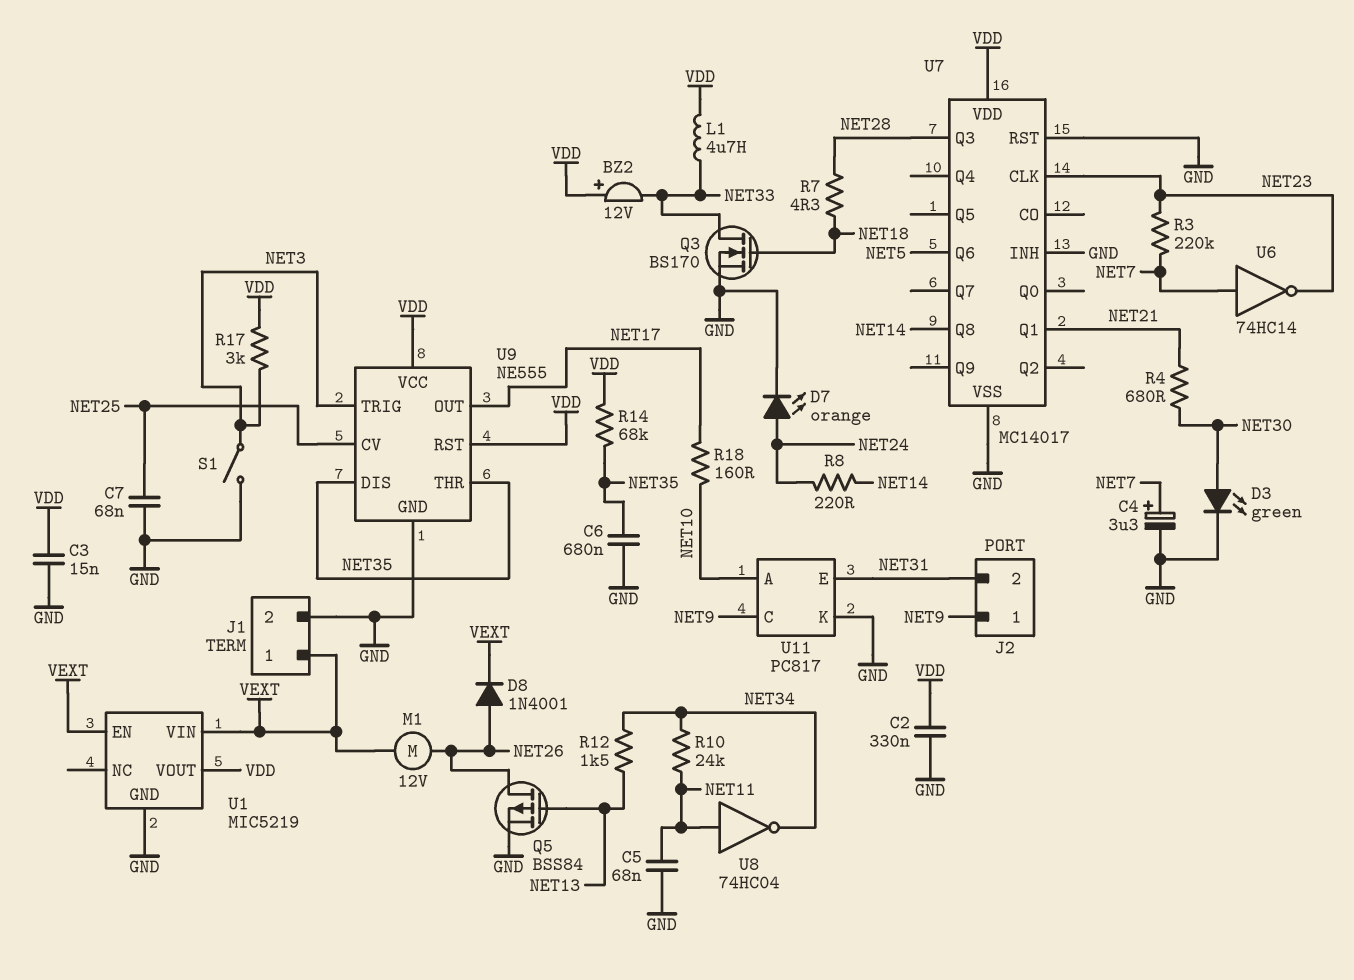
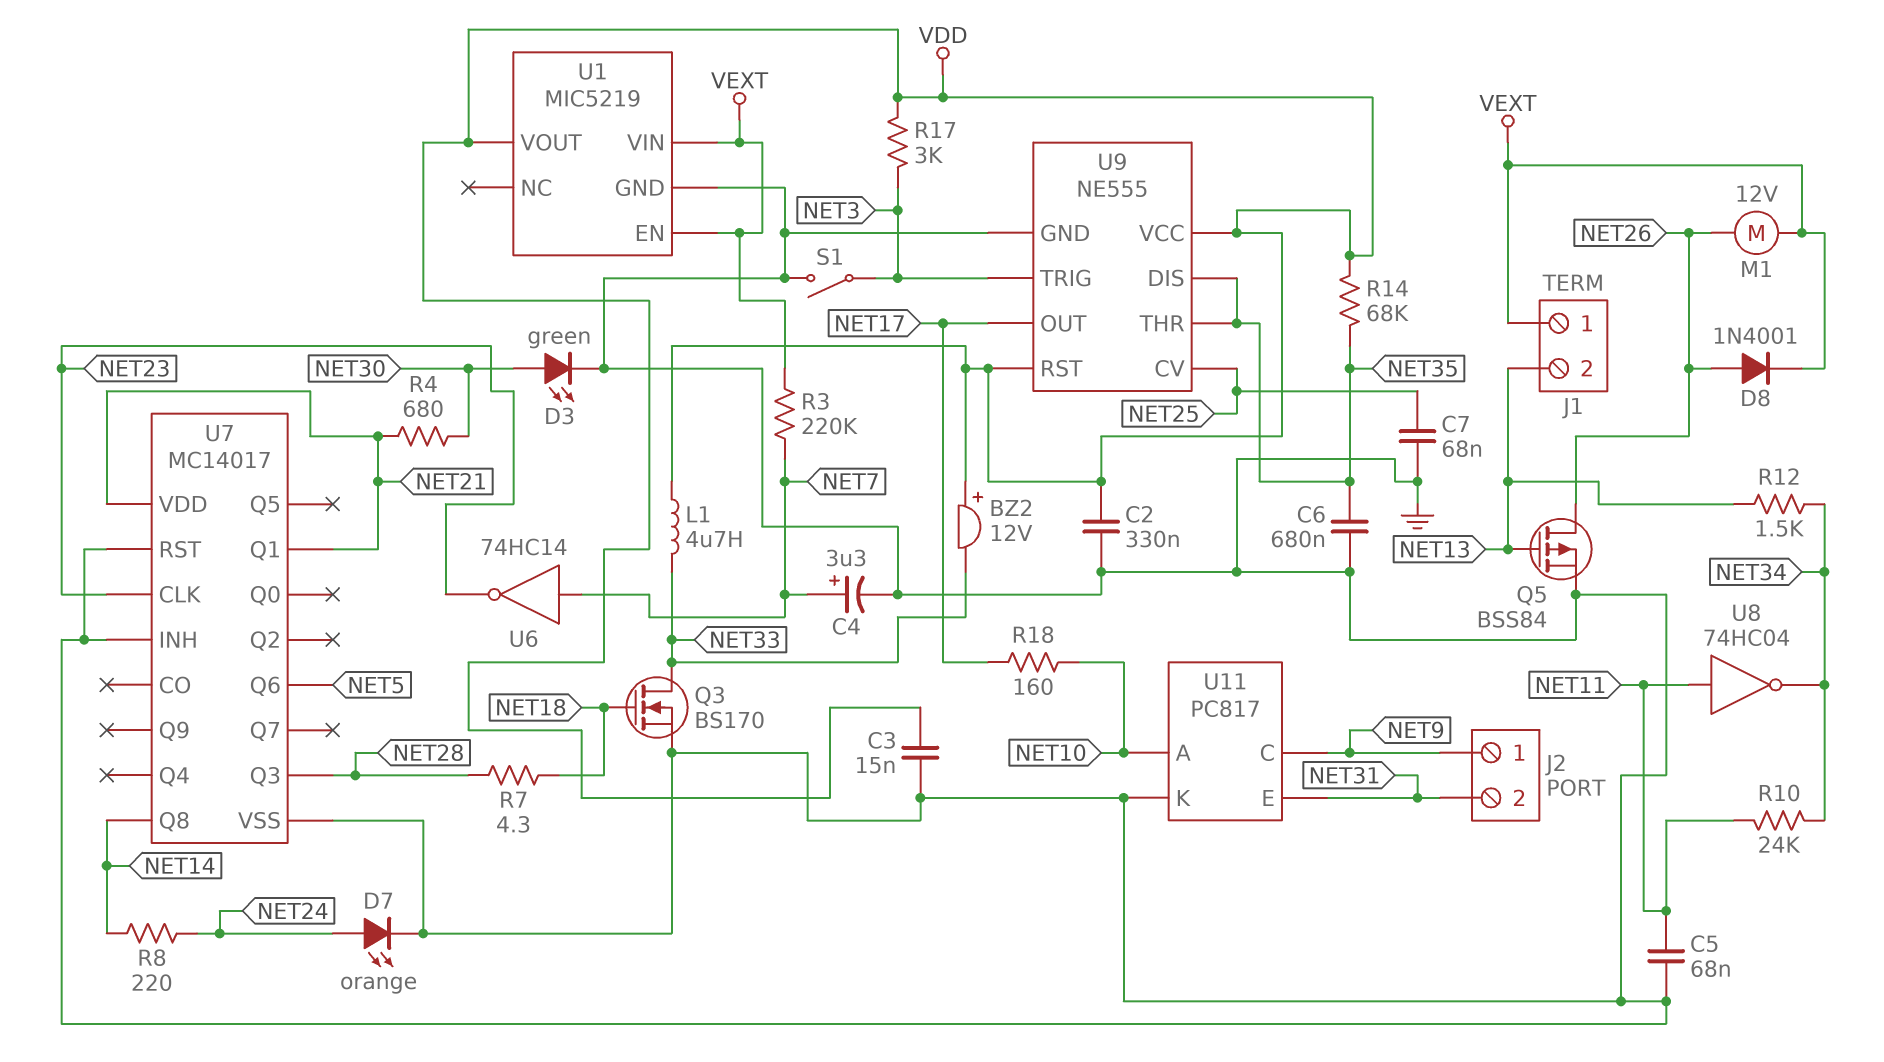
J1 pin 2: GND -> NET13
R3: 220k (NET7, NET23) -> 220k (NET7, VEXT)
U7 pin VDD: VDD -> NET21

